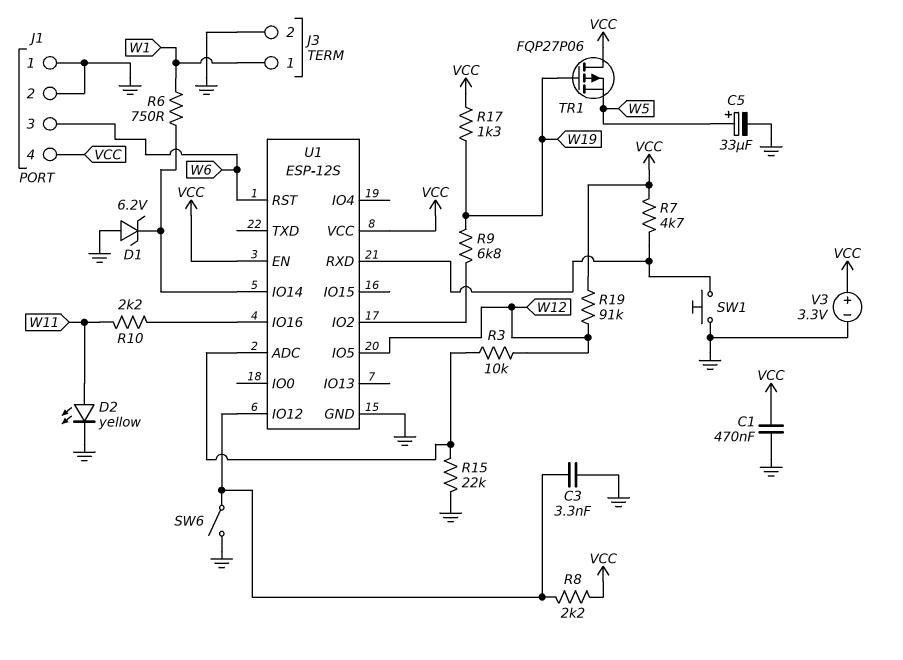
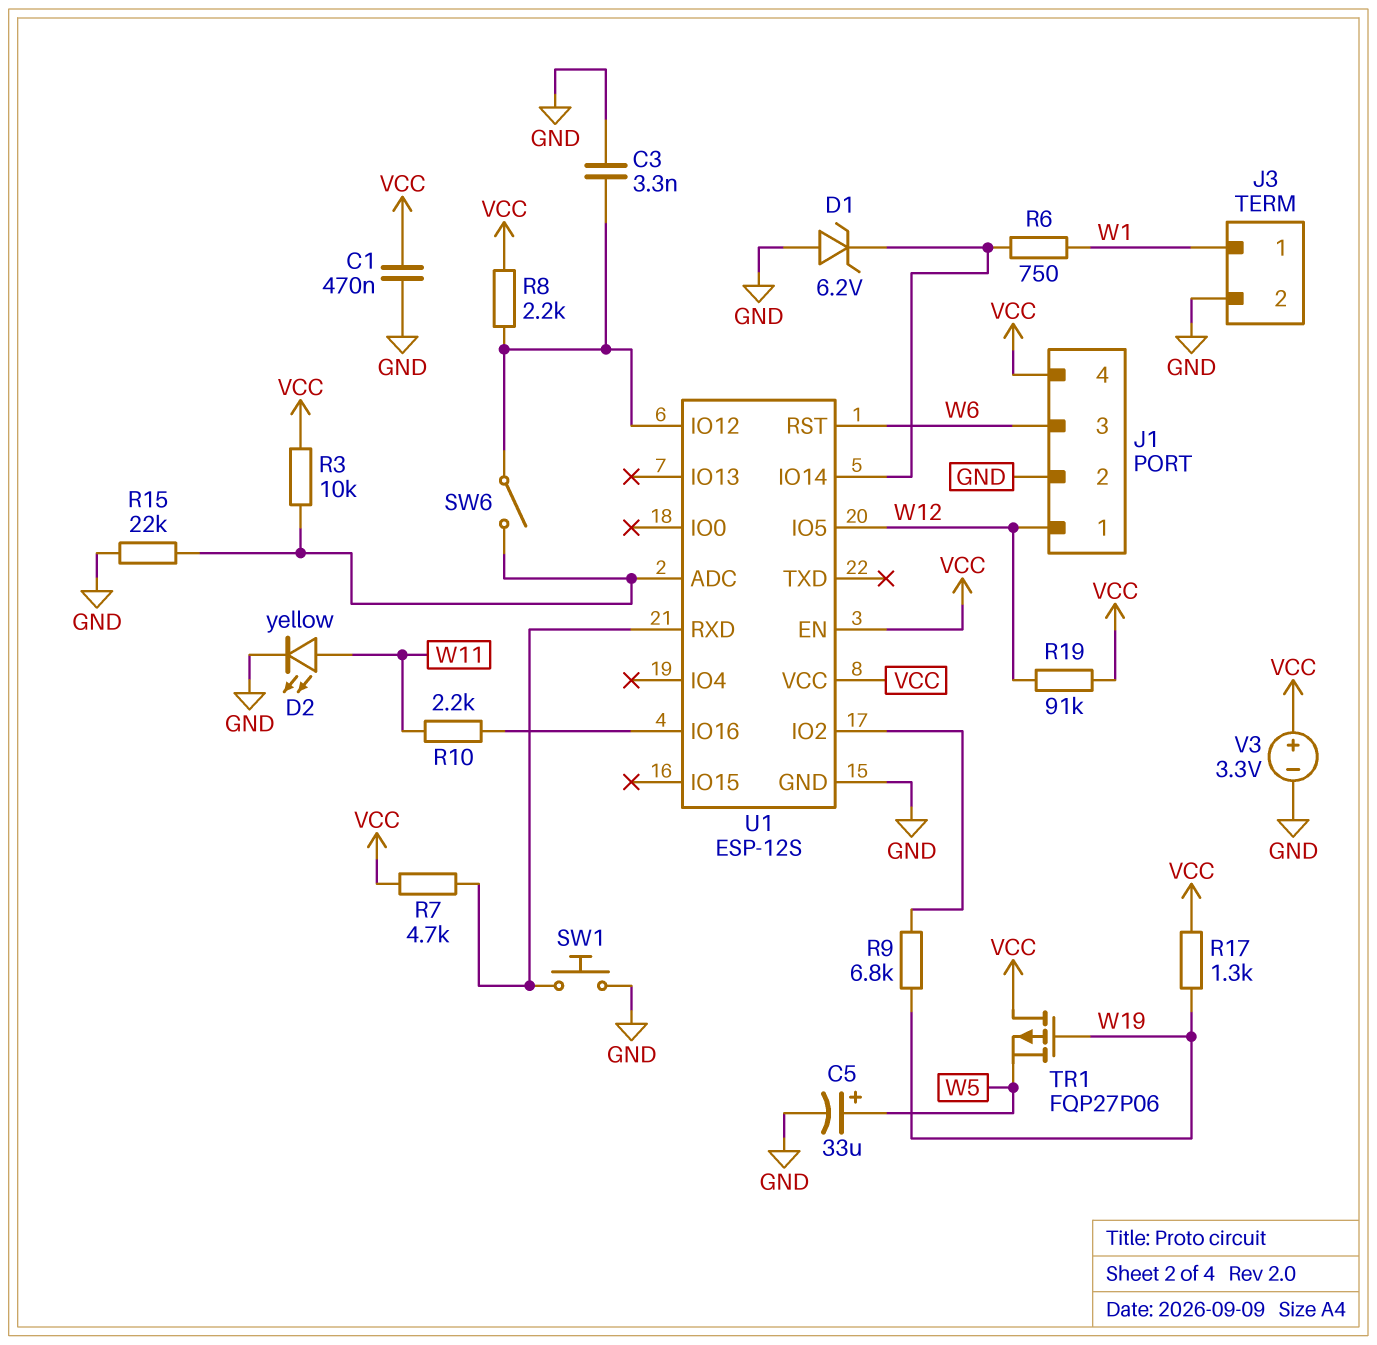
J1 pin 1: GND -> W12
R3: 10k (U1/ADC, W12) -> 10k (U1/ADC, VCC)
SW6: switch (GND, U1/IO12) -> switch (U1/ADC, U1/IO12)

